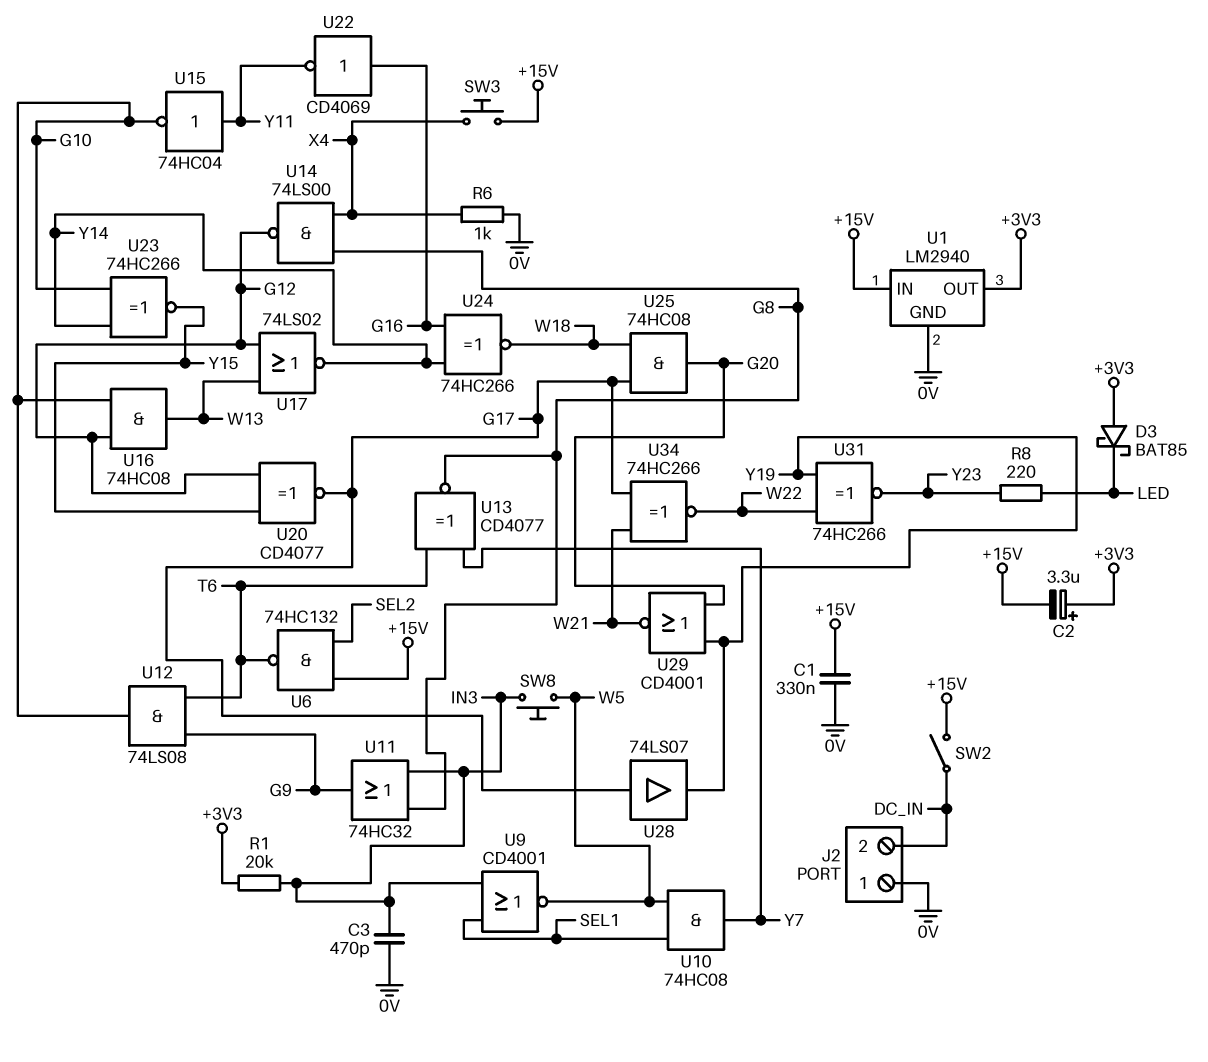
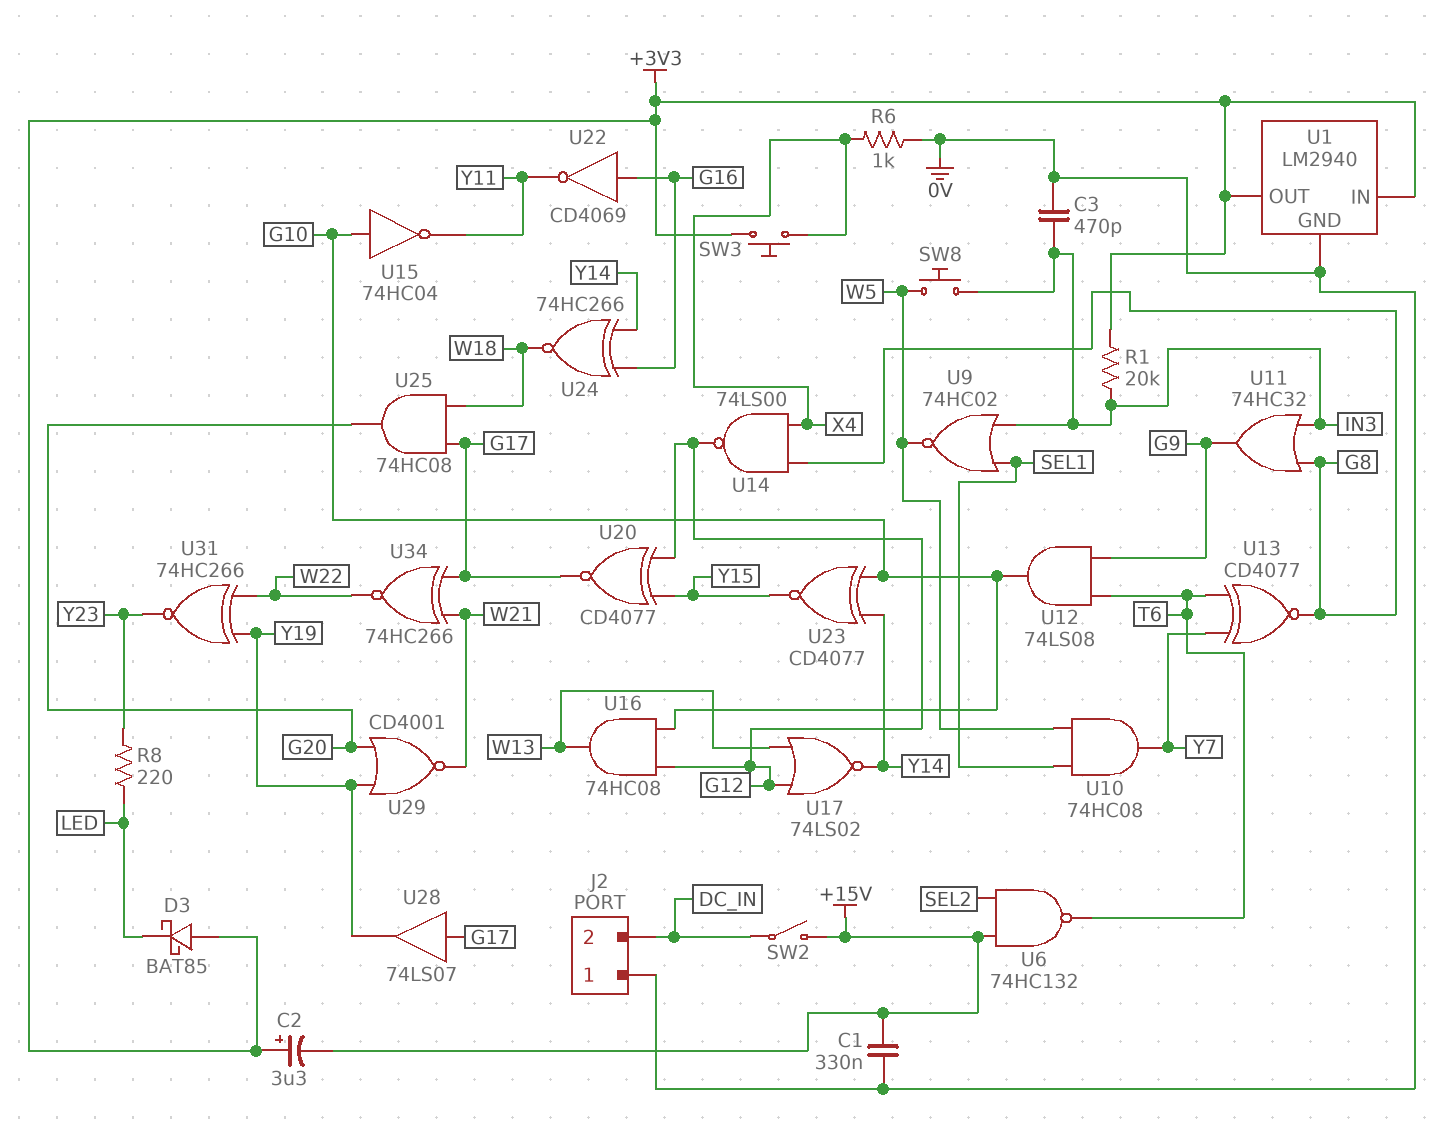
SW3: button (+15V, X4) -> button (+3V3, X4)
U1 pin IN: +15V -> +3V3
U9: NOR CD4001 (in IN3, in SEL1, out W5) -> NOR 74HC02 (in IN3, in SEL1, out W5)
U15: NOT 74HC04 (in Y11, out G10) -> NOT 74HC04 (in G10, out Y11)
U23: XNOR 74HC266 (in G10, in Y14, out Y15) -> XNOR CD4077 (in G10, in Y14, out Y15)

